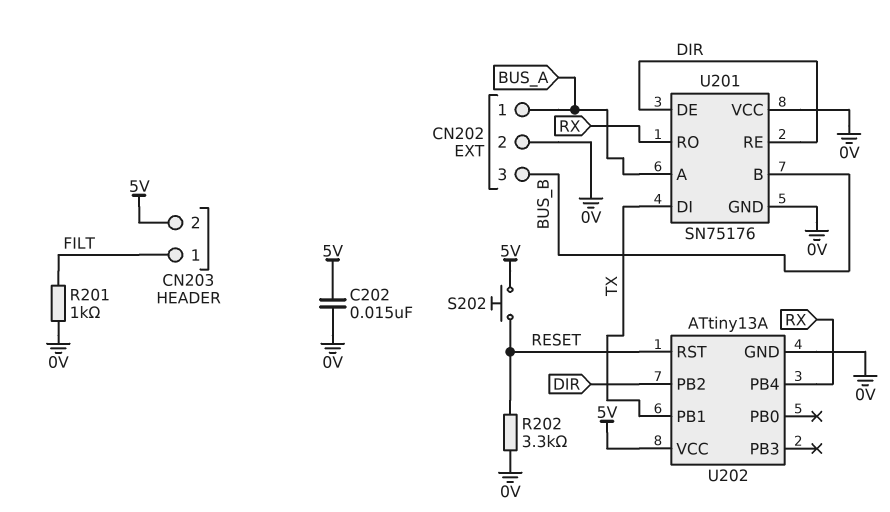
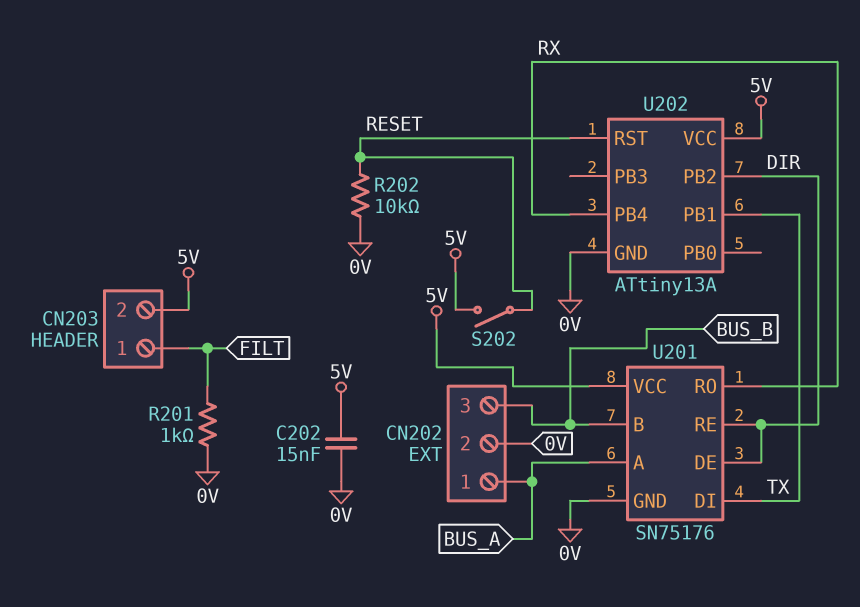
R202: 3.3k (0V, RESET) -> 10k (0V, RESET)
S202: button (5V, RESET) -> switch (5V, RESET)
U201 pin VCC: 0V -> 5V

